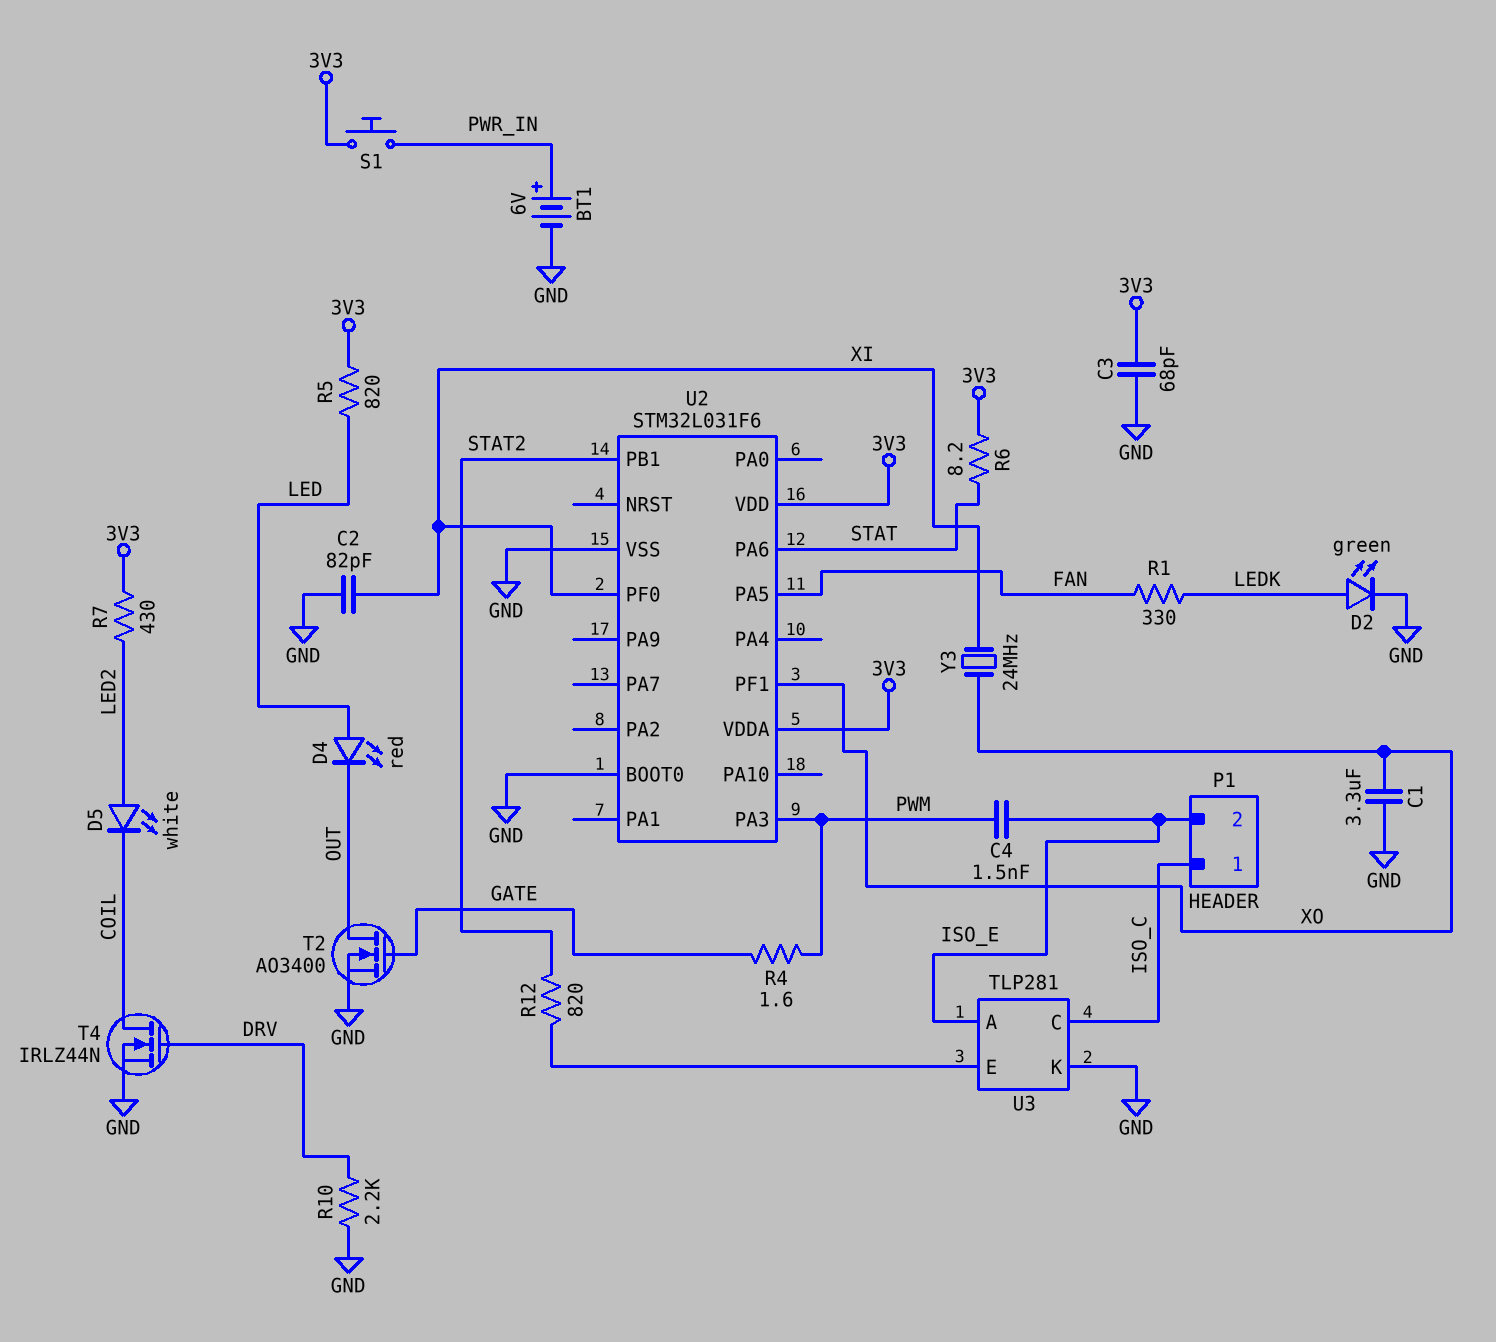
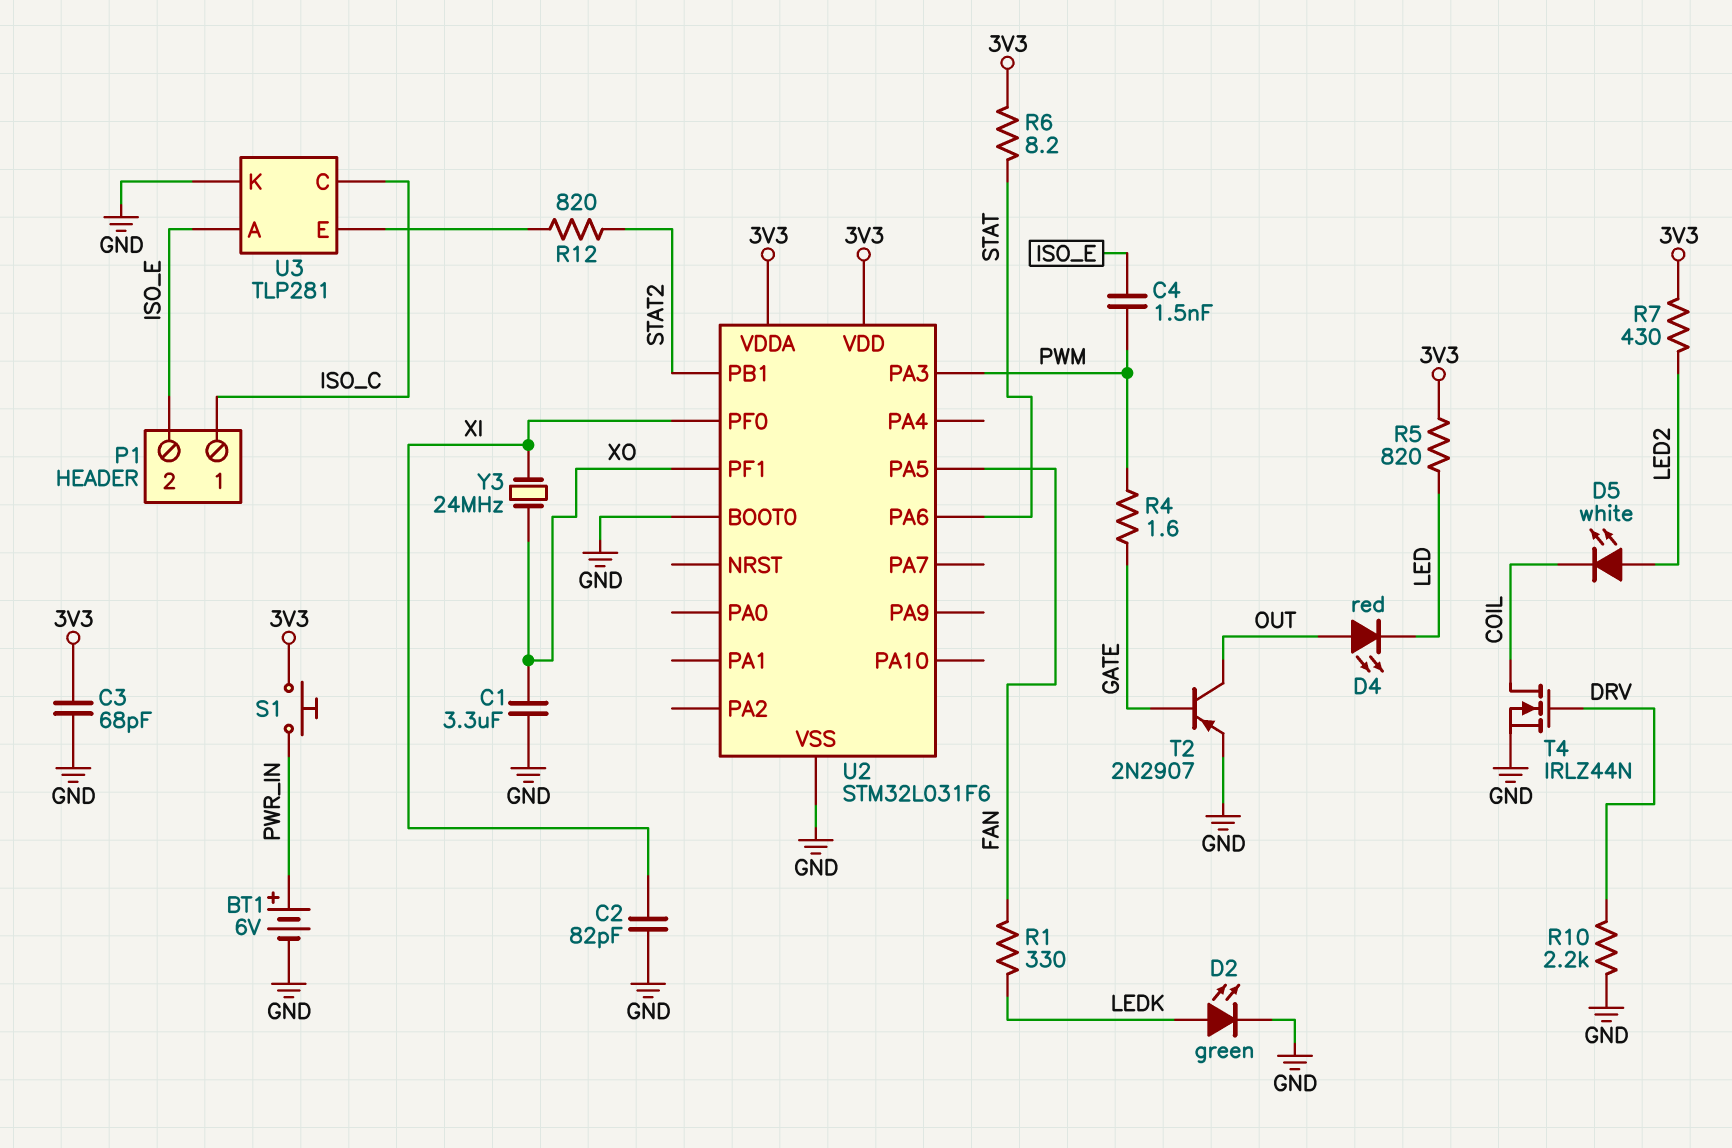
D4: LED red (A LED, K OUT) -> LED red (A OUT, K LED)
T2: NMOS AO3400 (G GATE, D OUT, S GND) -> PNP 2N2907 (B GATE, C OUT, E GND)

